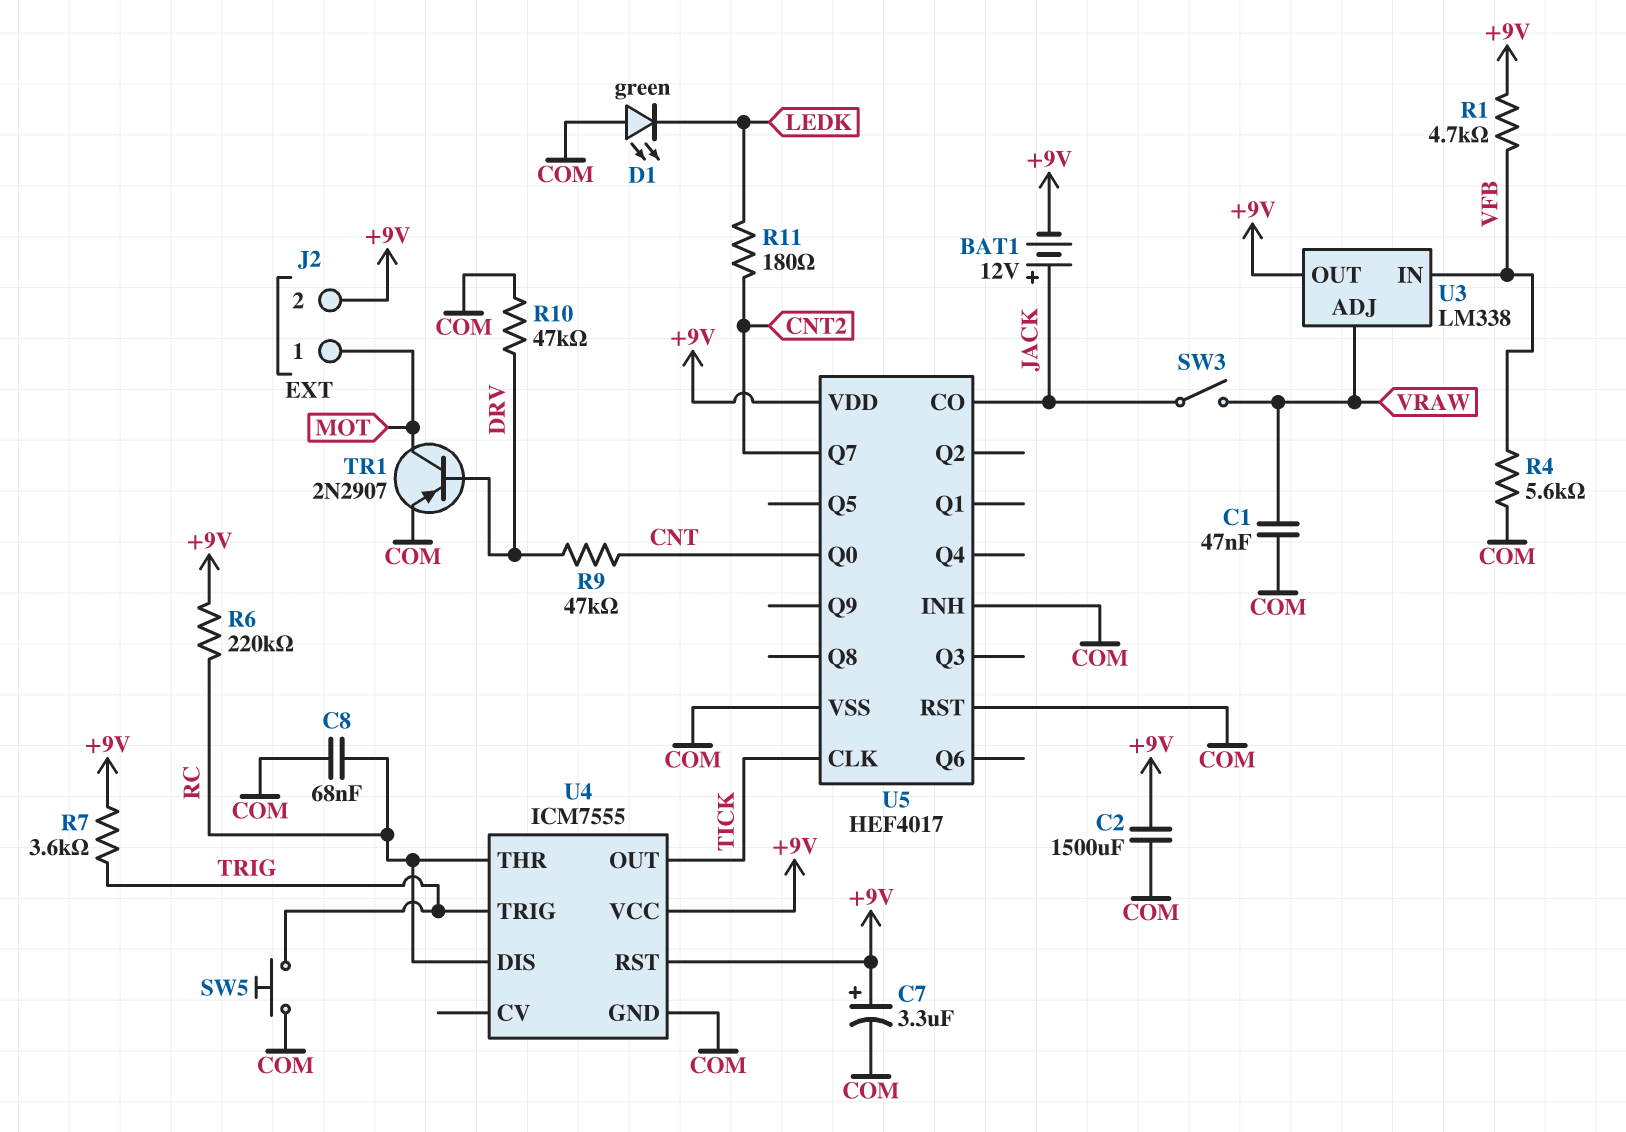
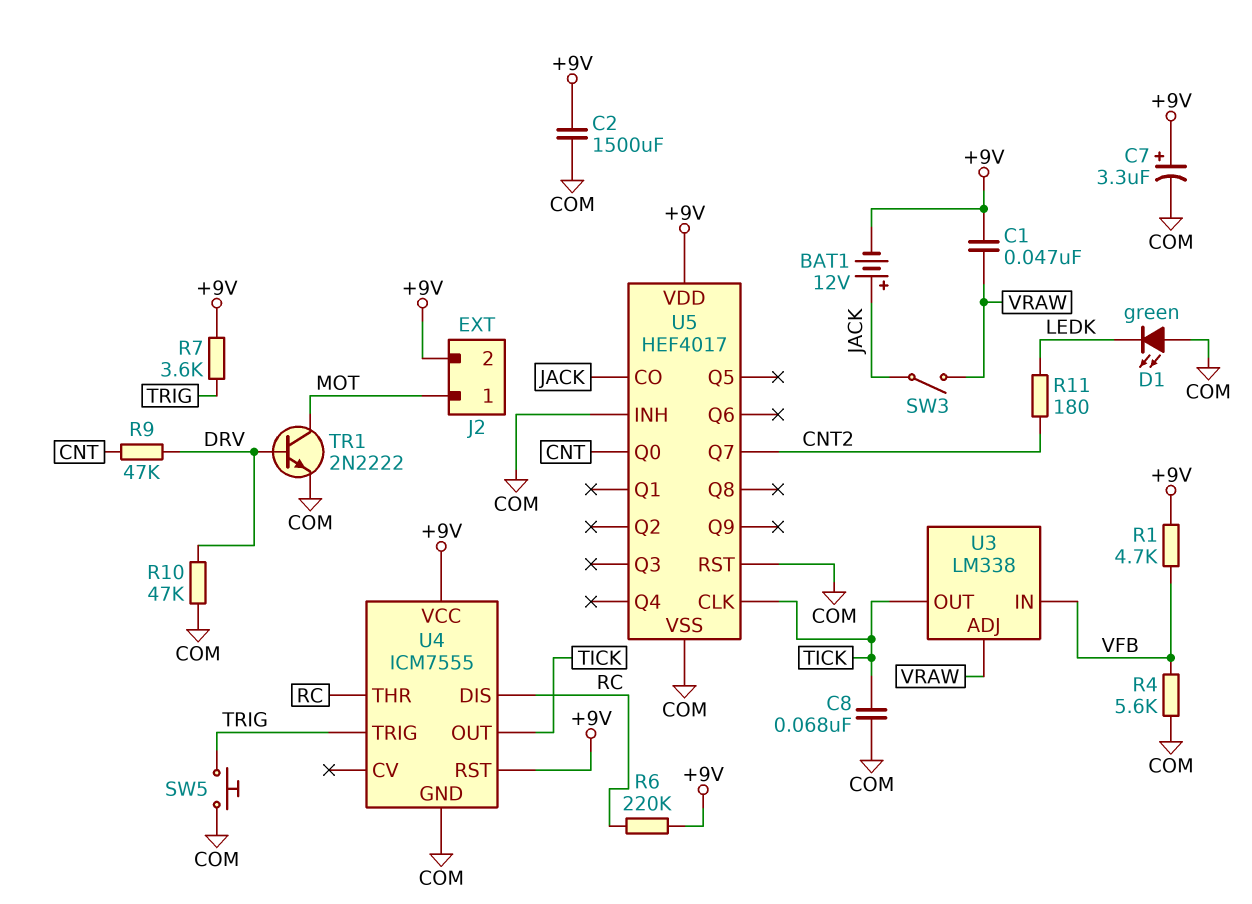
C1: 47nF (COM, VRAW) -> 47nF (+9V, VRAW)
C8: 68nF (COM, RC) -> 68nF (COM, TICK)
TR1: PNP 2N2907 (B DRV, C MOT, E COM) -> NPN 2N2222 (B DRV, C MOT, E COM)
U3 pin OUT: +9V -> TICK

